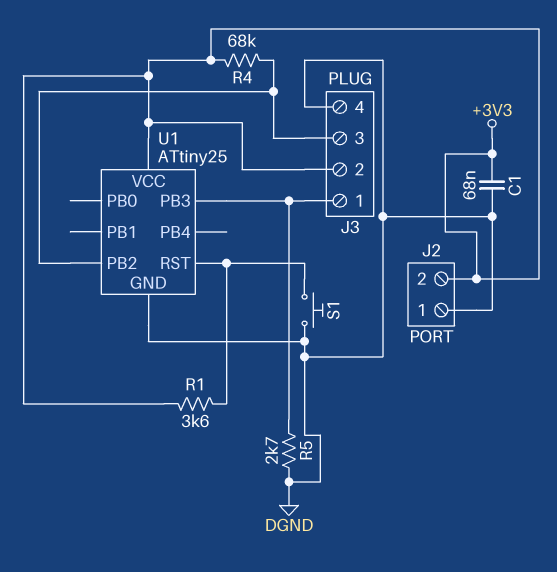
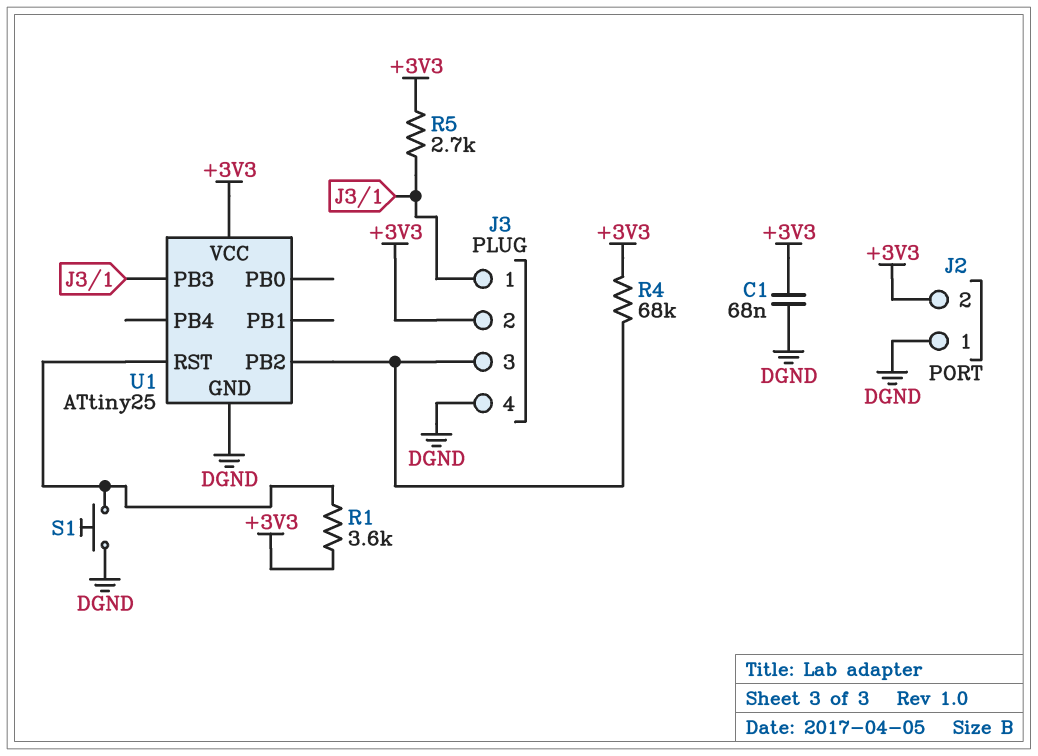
R5: 2.7k (DGND, J3/1) -> 2.7k (+3V3, J3/1)

